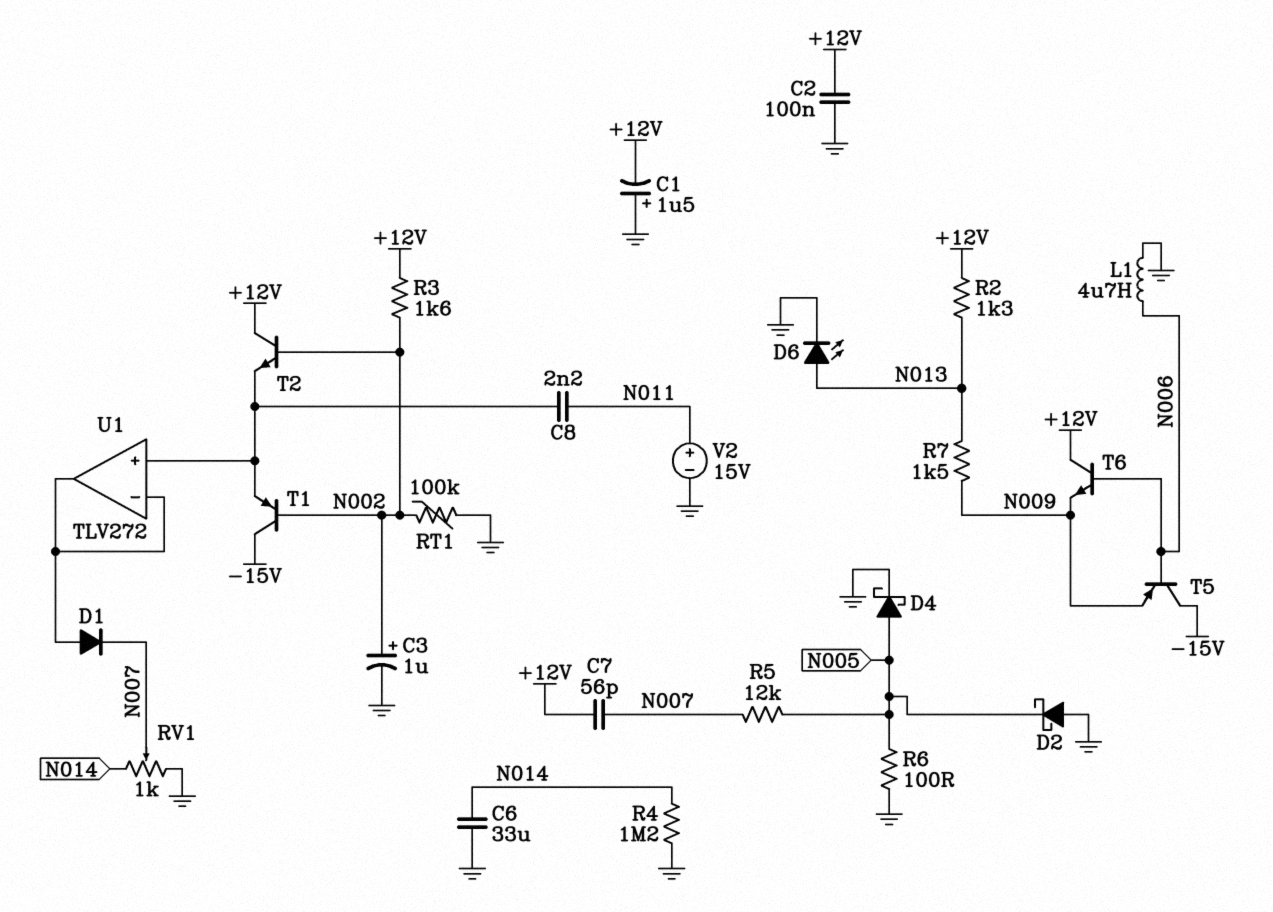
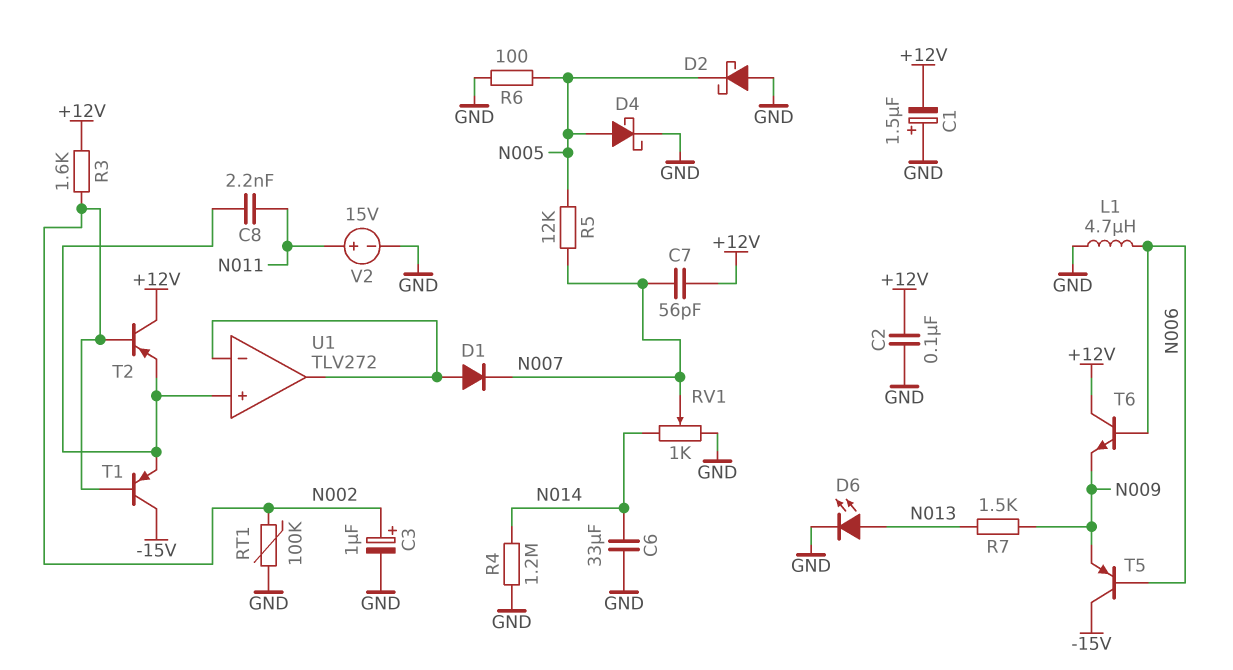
R2: 1.3k (+12V, N013) -> none
T2: NPN (B N002, C +12V, E U1/in+) -> PNP (B N002, C +12V, E U1/in+)

